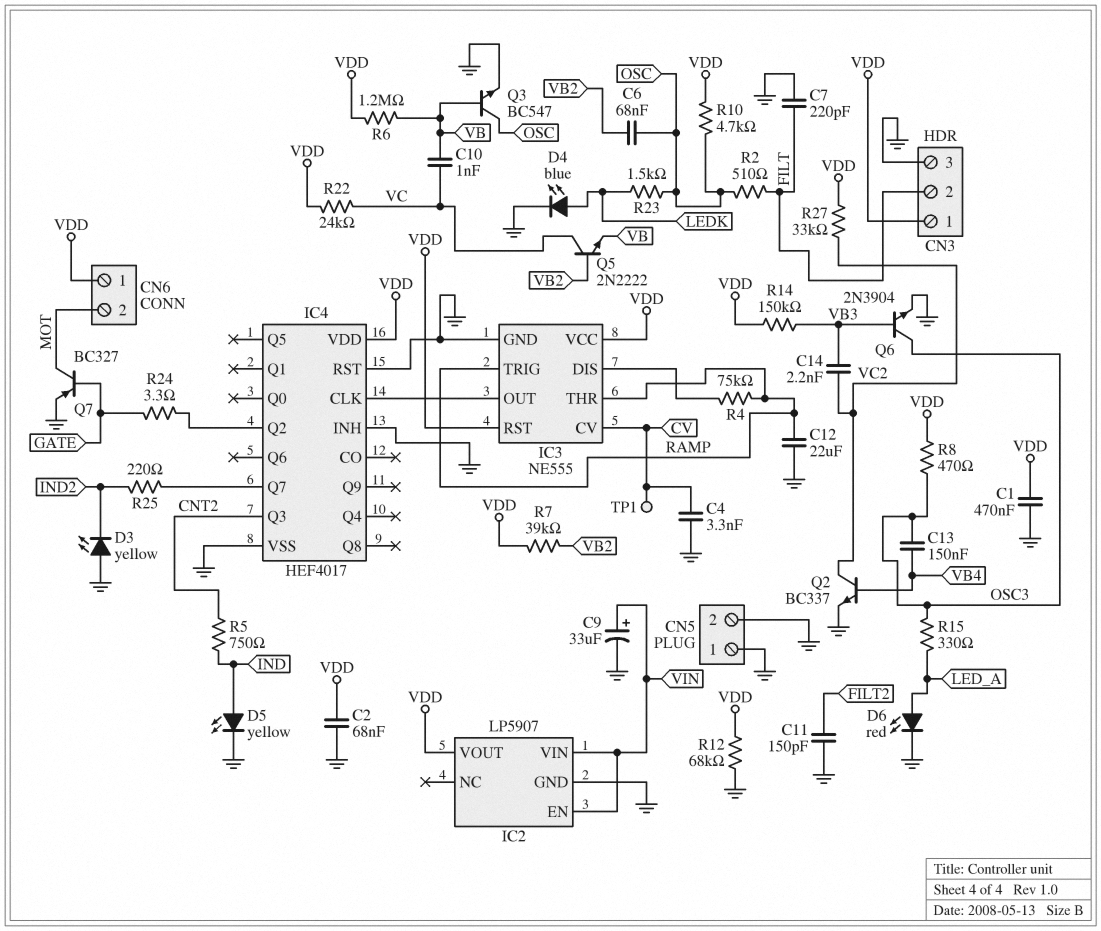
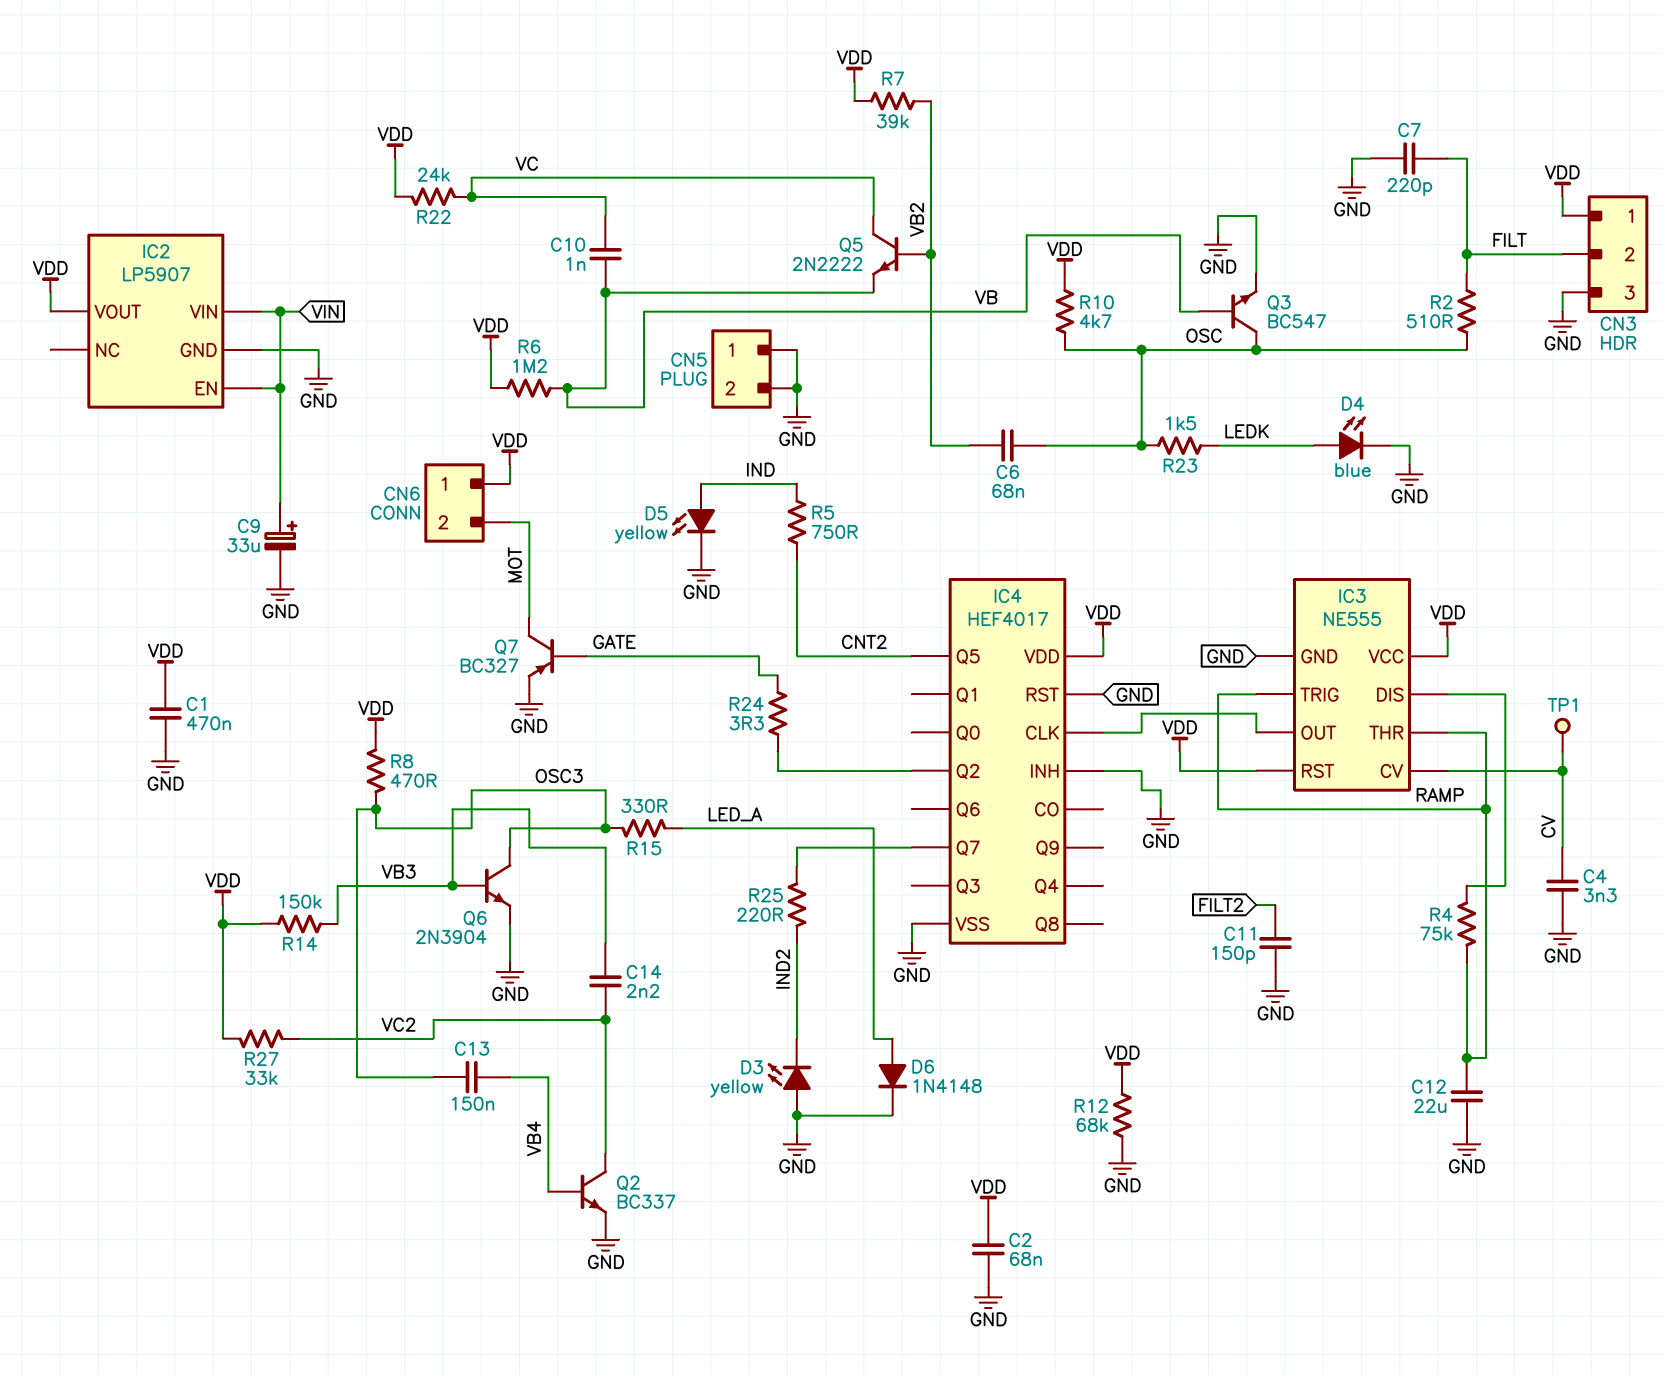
D6: LED red (A LED_A, K GND) -> diode 1N4148 (A LED_A, K GND)
IC4 pin Q3: CNT2 -> none
IC4 pin Q5: none -> CNT2

